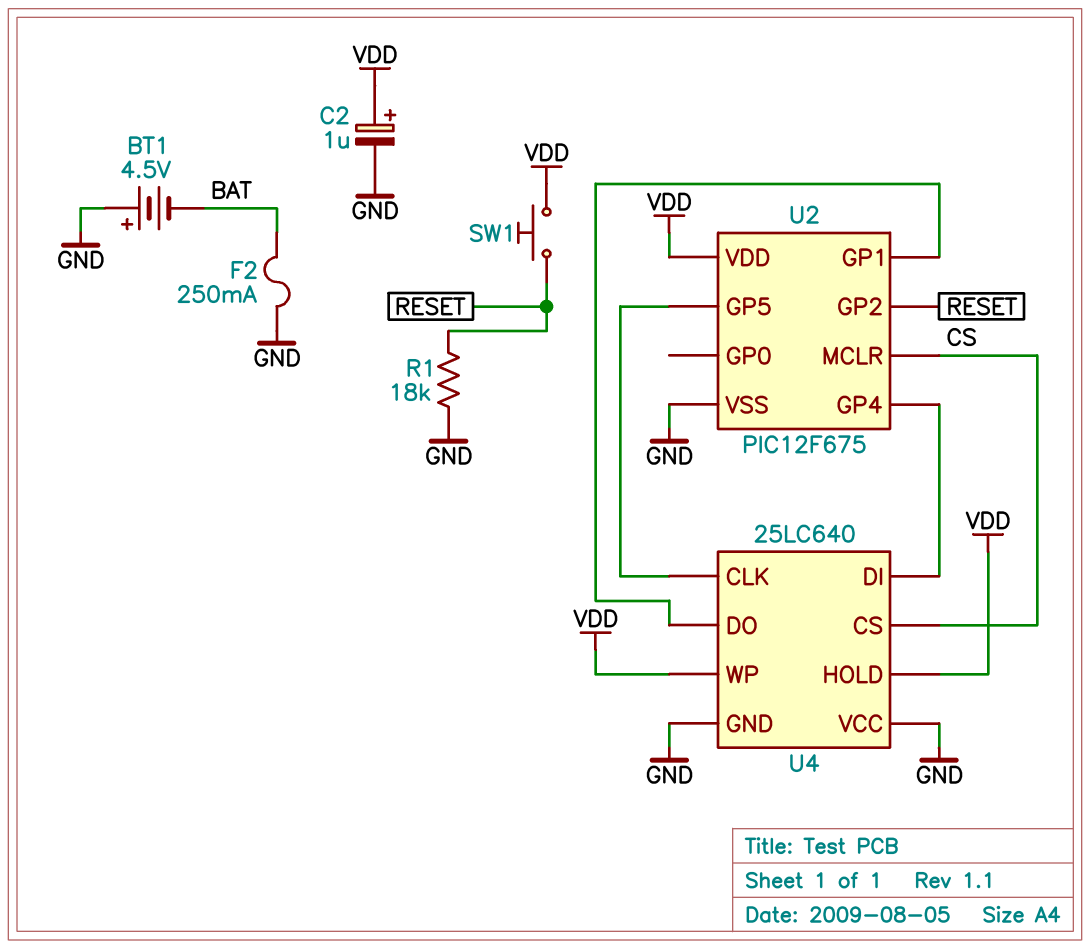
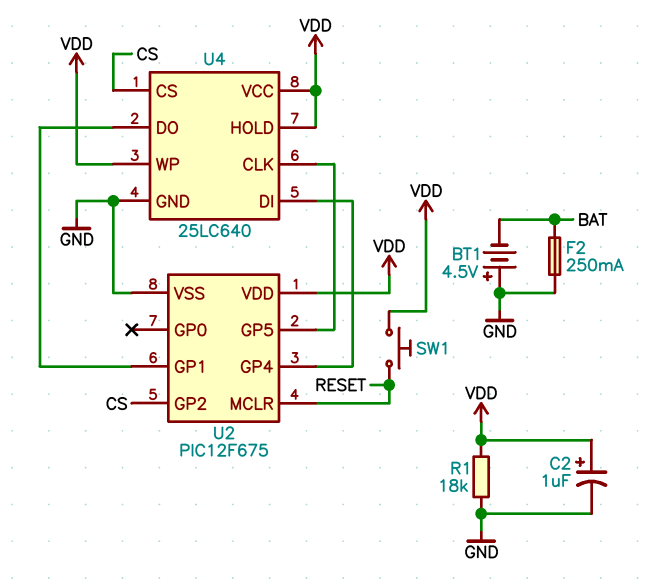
R1: 18k (GND, RESET) -> 18k (GND, VDD)
U2 pin GP2: RESET -> CS
U2 pin MCLR: CS -> RESET
U4 pin VCC: GND -> VDD

